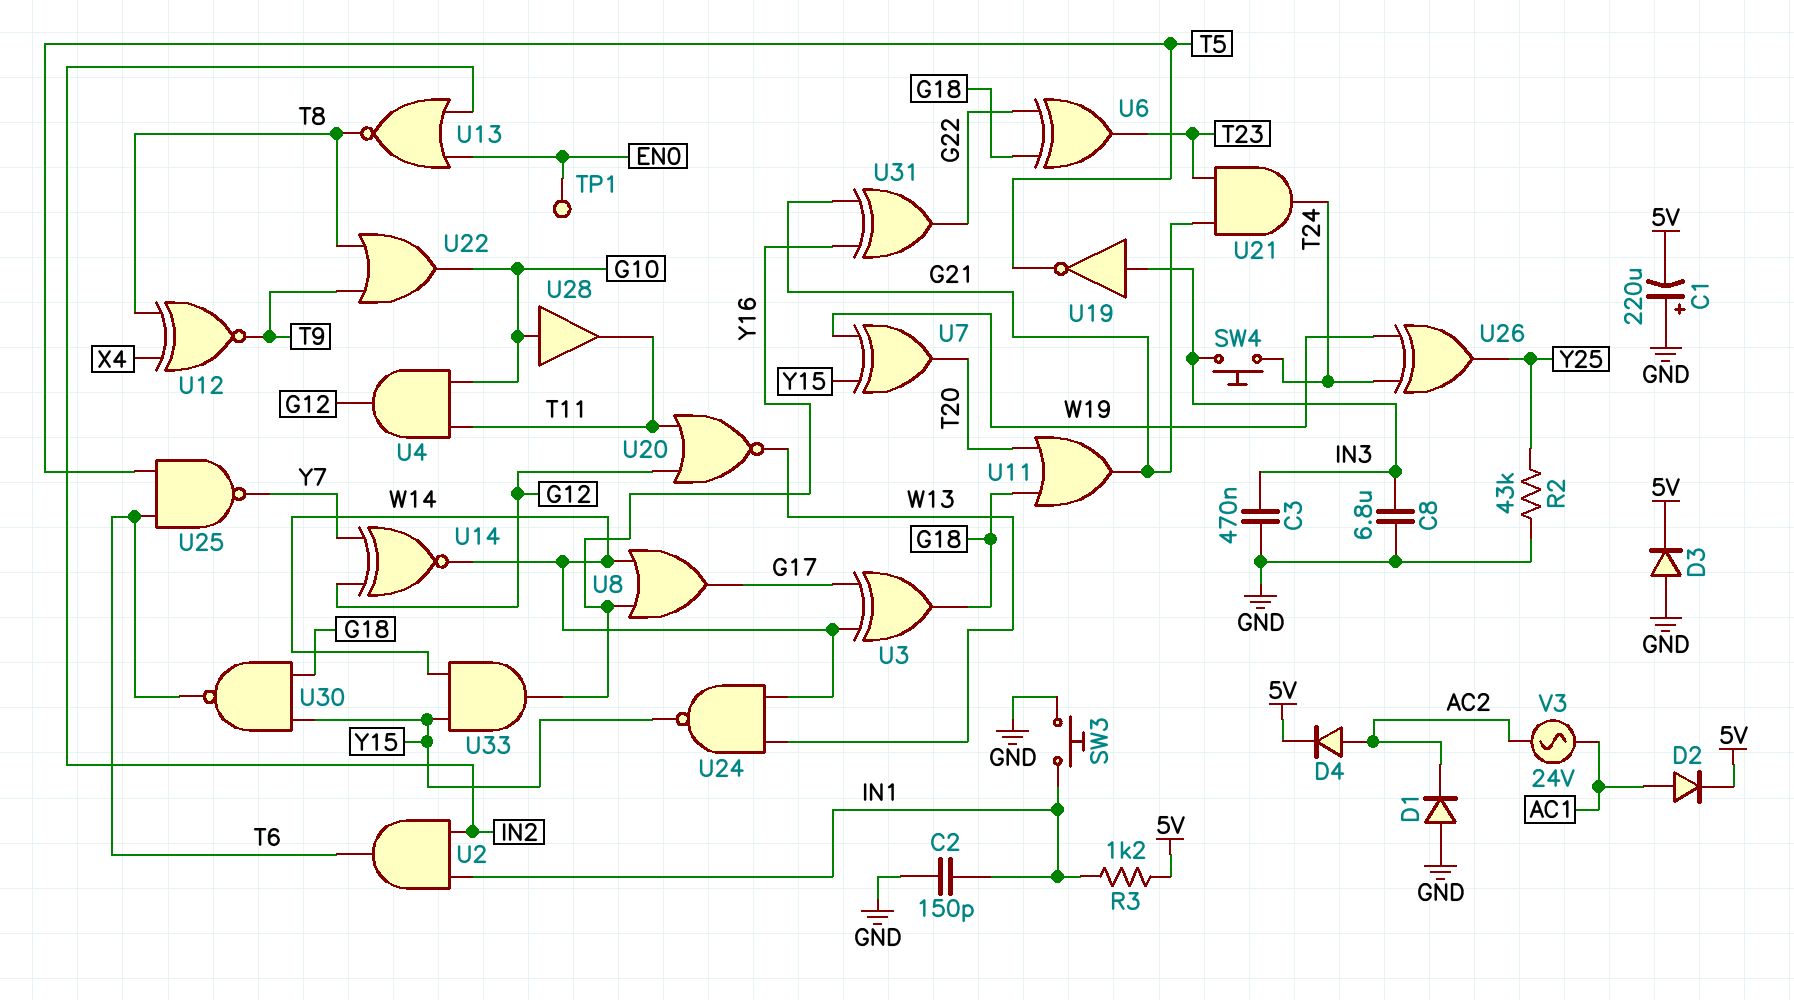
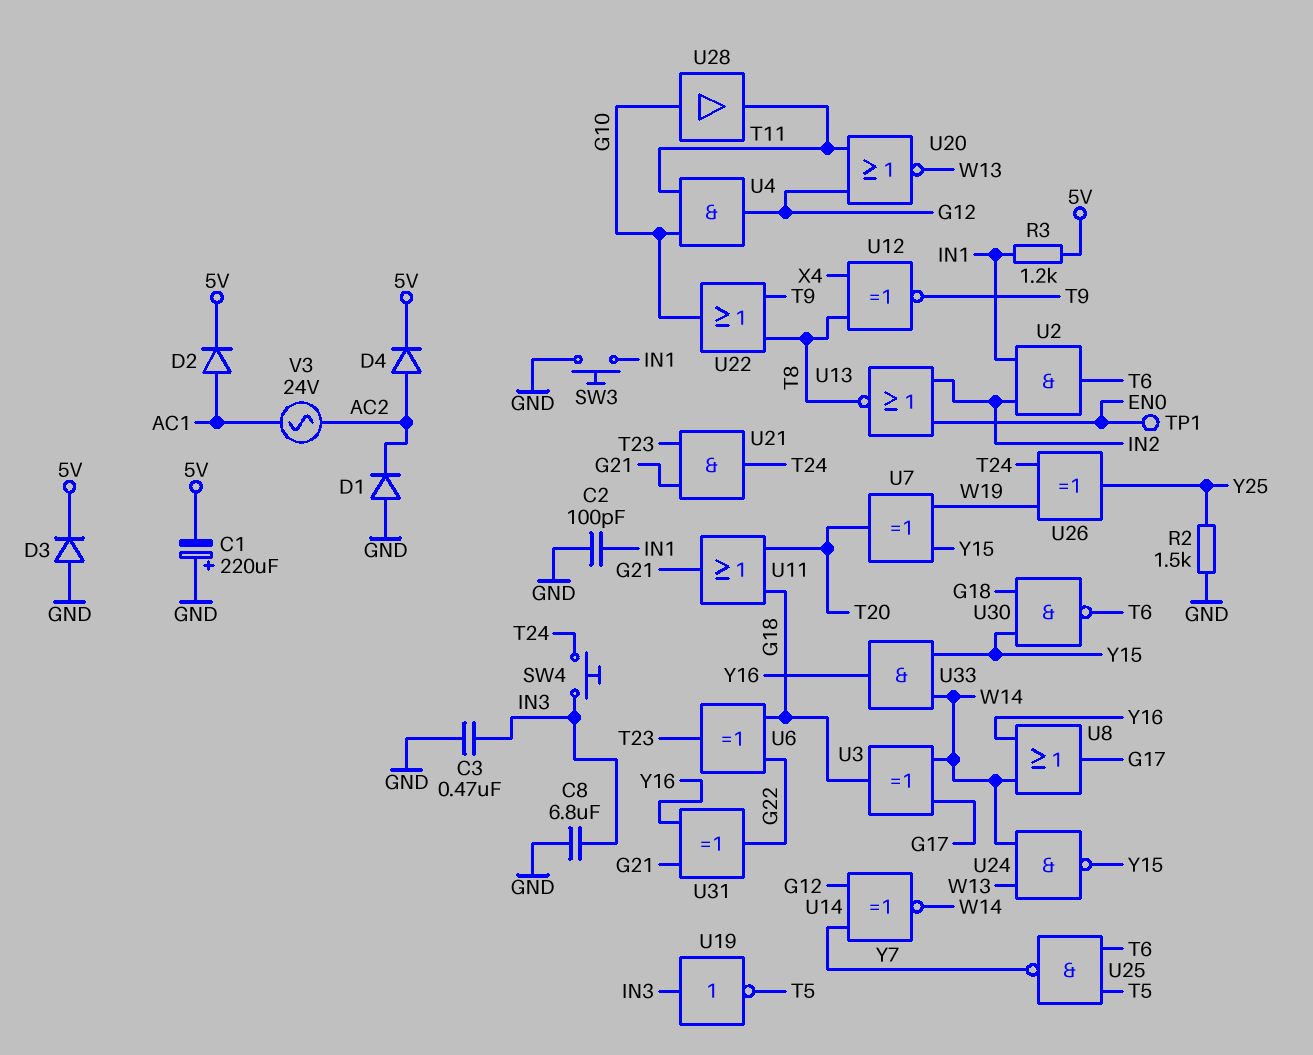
C2: 150pF (GND, IN1) -> 100pF (GND, IN1)
R2: 43k (GND, Y25) -> 1.5k (GND, Y25)

